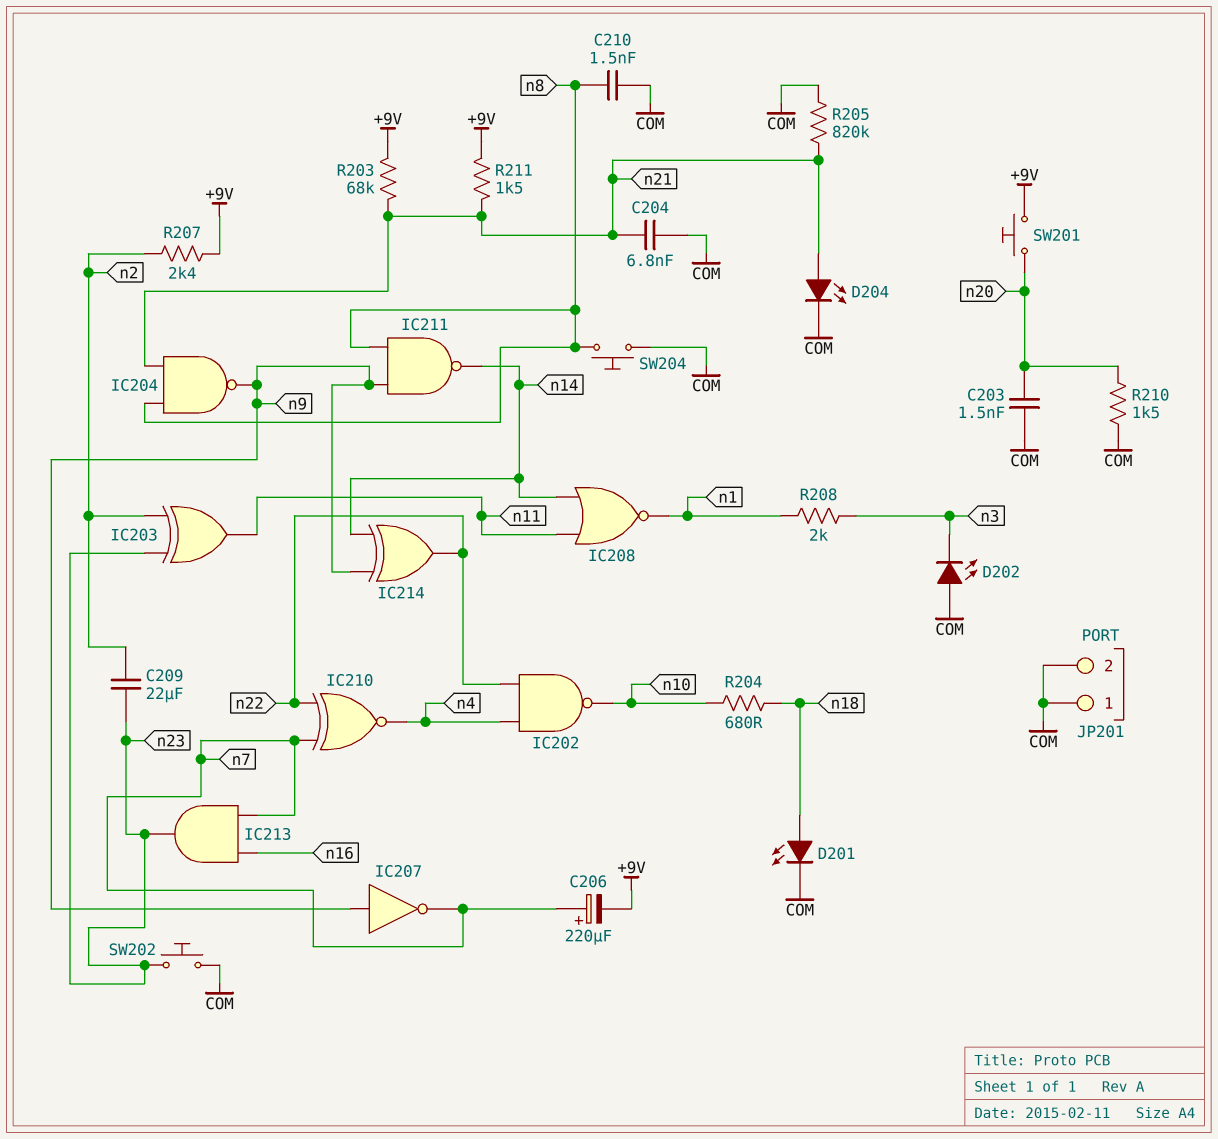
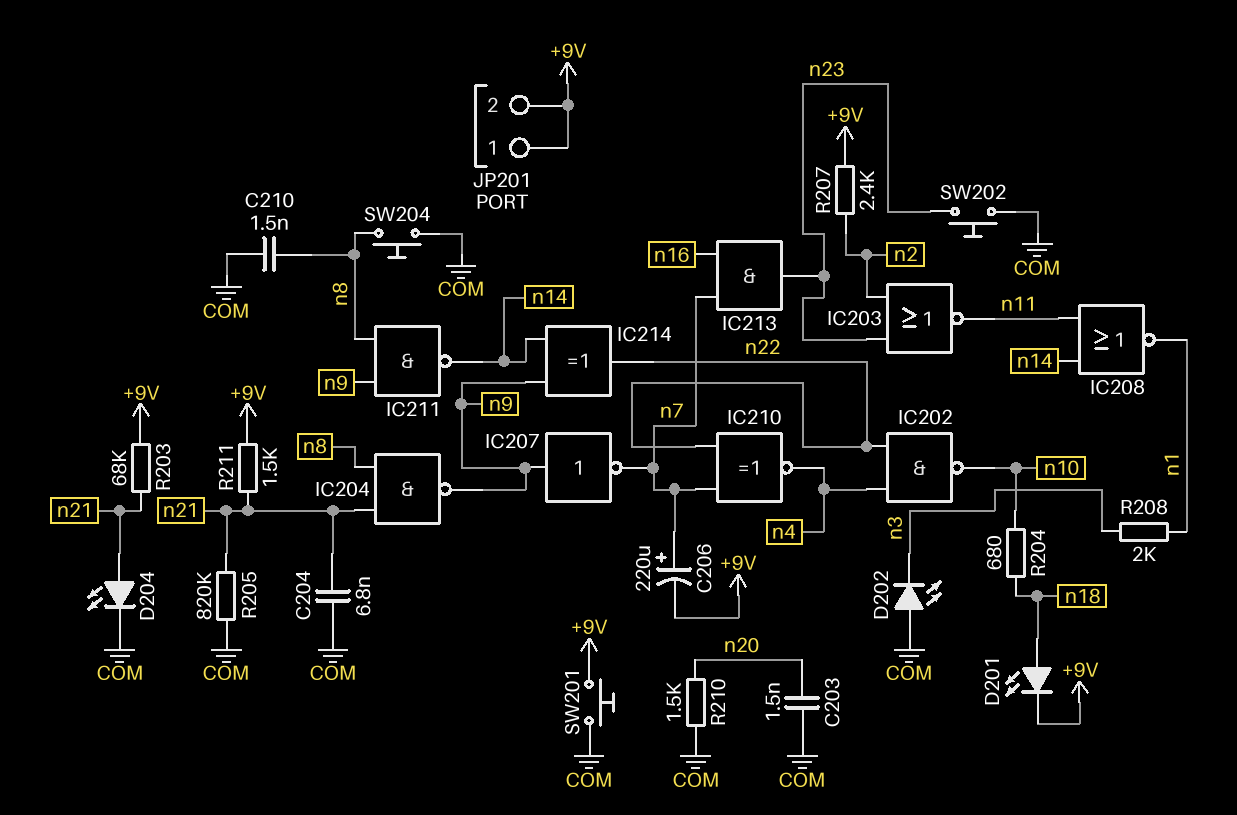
C209: 22uF (n2, n23) -> none
D201: LED (A n18, K COM) -> LED (A n18, K +9V)
IC203: XOR (in n2, in n23, out n11) -> NOR (in n2, in n23, out n11)
JP201 pin 1: COM -> +9V
JP201 pin 2: COM -> +9V
SW201: button (+9V, n20) -> button (+9V, COM)

